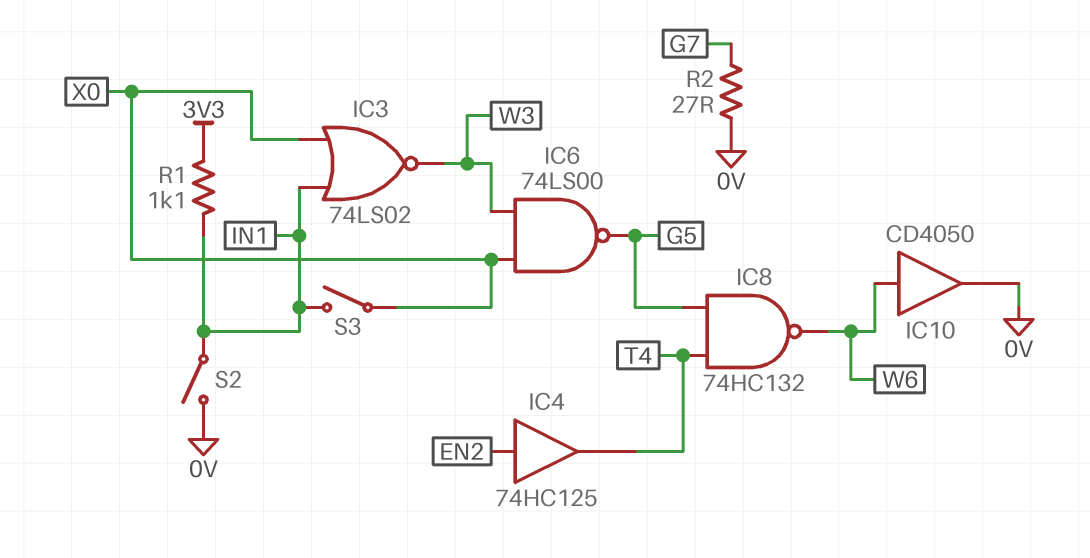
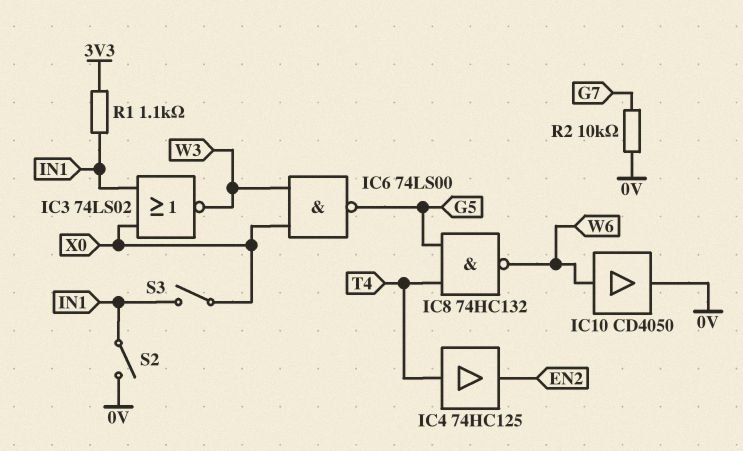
IC4: buffer 74HC125 (in EN2, out T4) -> buffer 74HC125 (in T4, out EN2)
R2: 27 (0V, G7) -> 10k (0V, G7)

